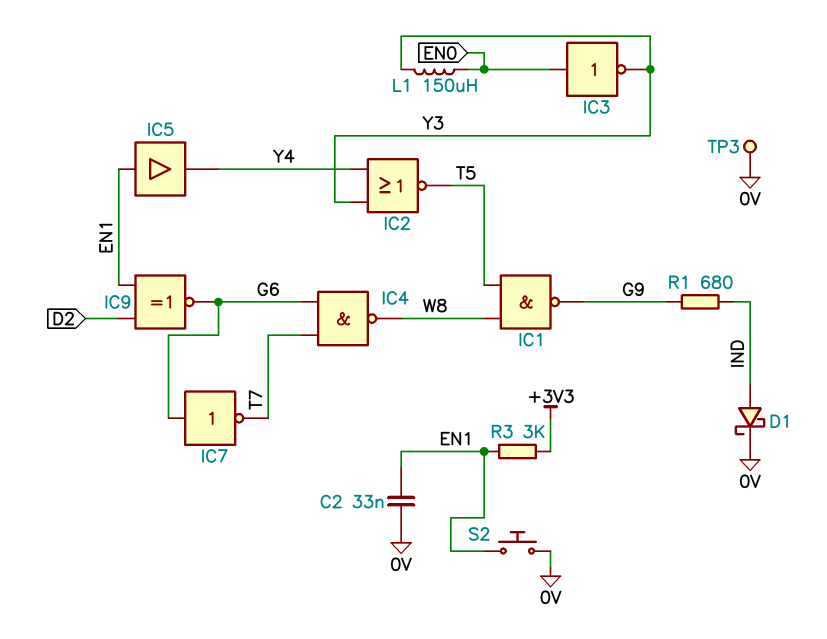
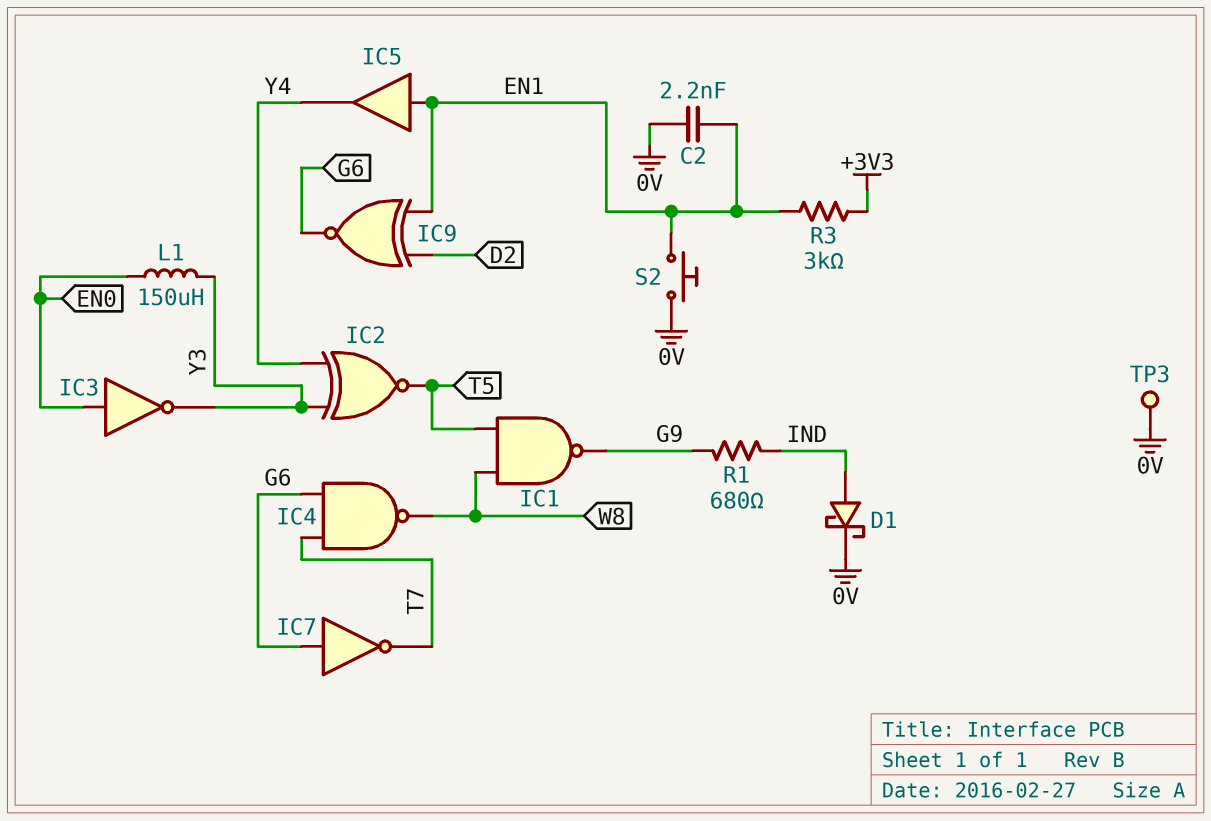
C2: 33nF (0V, EN1) -> 2.2nF (0V, EN1)
IC2: NOR (in Y3, in Y4, out T5) -> XNOR (in Y3, in Y4, out T5)

